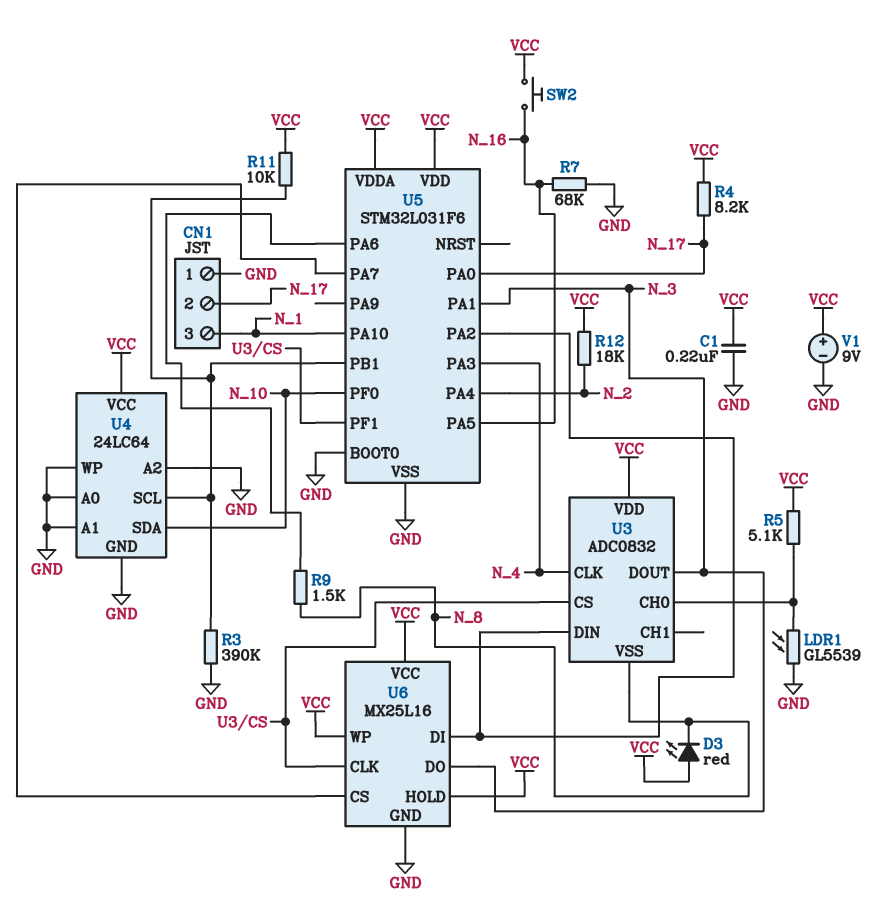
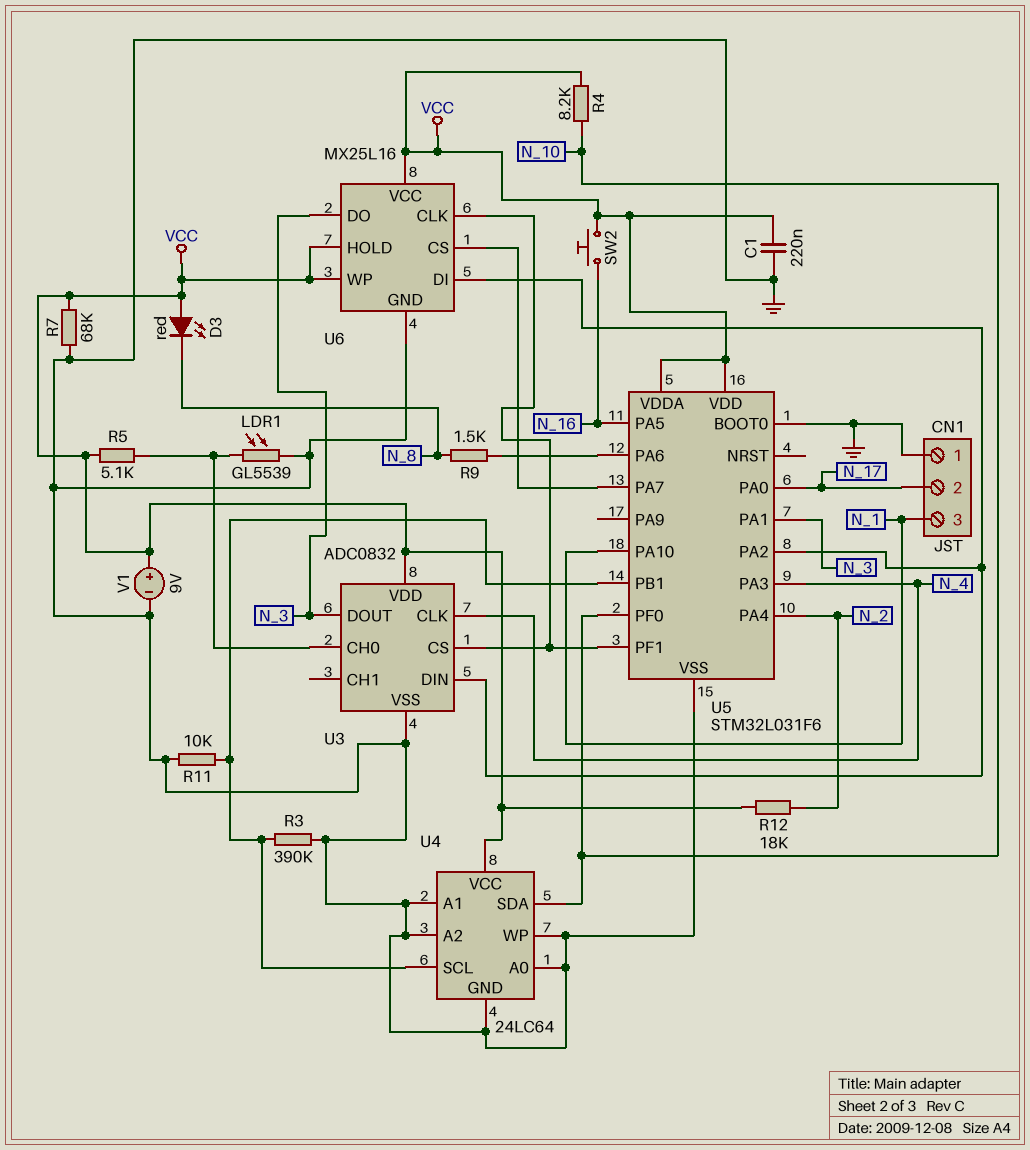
R4: 8.2k (N_17, VCC) -> 8.2k (N_10, VCC)
R7: 68k (GND, N_16) -> 68k (GND, VCC)
R11: 10k (U4/SCL, VCC) -> 10k (GND, U4/SCL)
U3 pin VSS: N_8 -> GND

